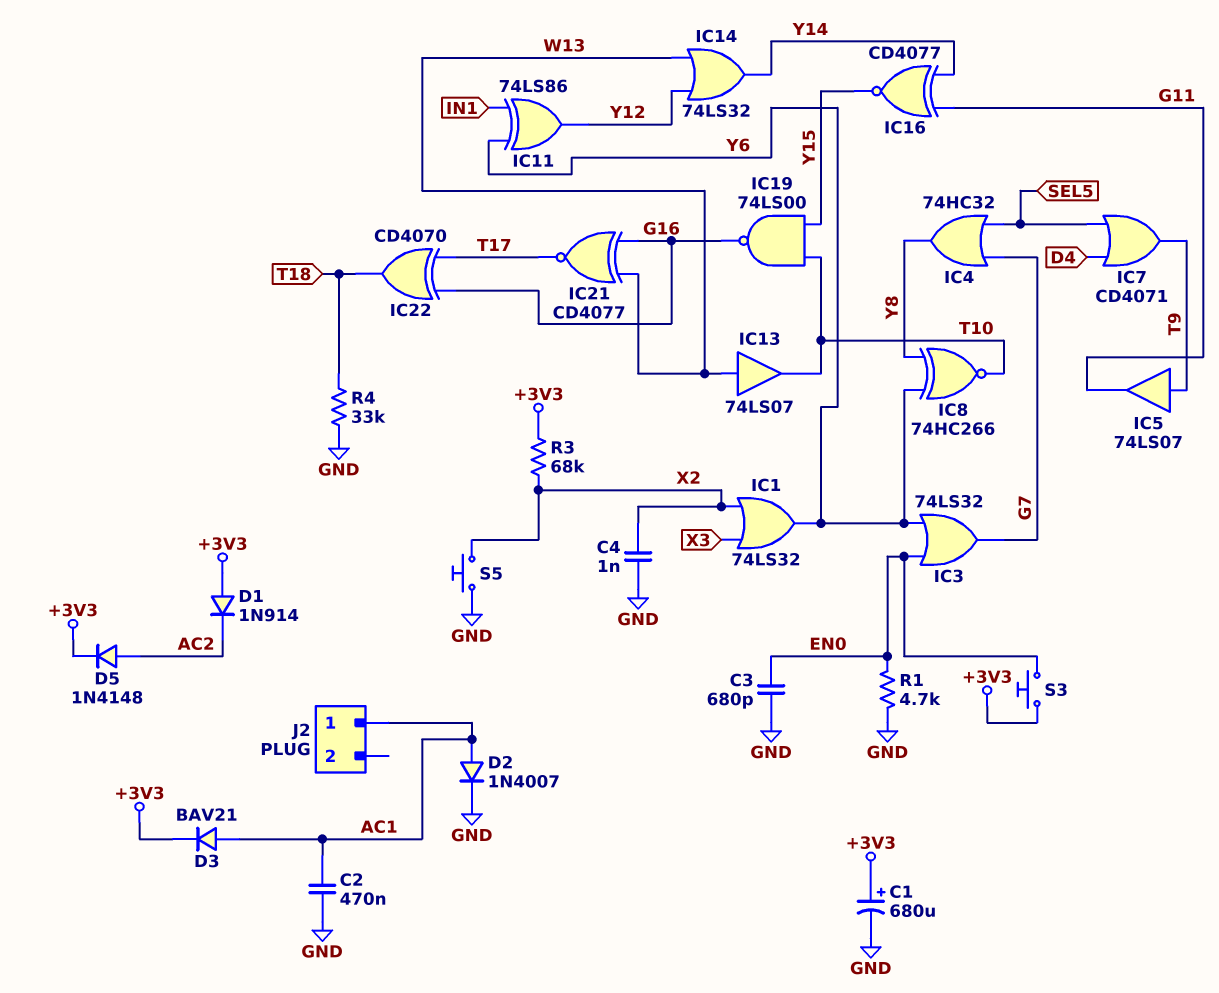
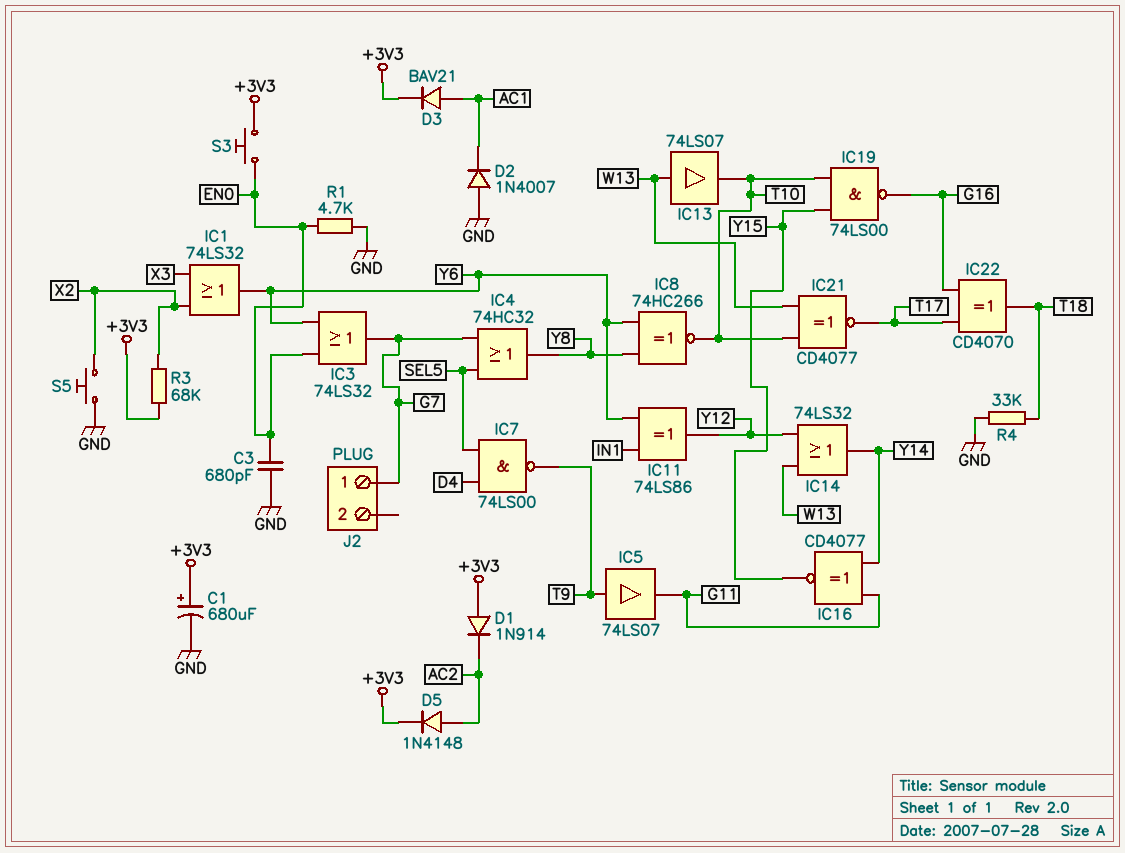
C2: 470nF (AC1, GND) -> none
C4: 1nF (GND, X2) -> none
D2: diode 1N4007 (A AC1, K GND) -> diode 1N4007 (A GND, K AC1)
IC7: OR CD4071 (in D4, in SEL5, out T9) -> NAND 74LS00 (in D4, in SEL5, out T9)
IC21: XNOR CD4077 (in G16, in W13, out T17) -> XNOR CD4077 (in T10, in W13, out T17)
J2 pin 1: AC1 -> G7

